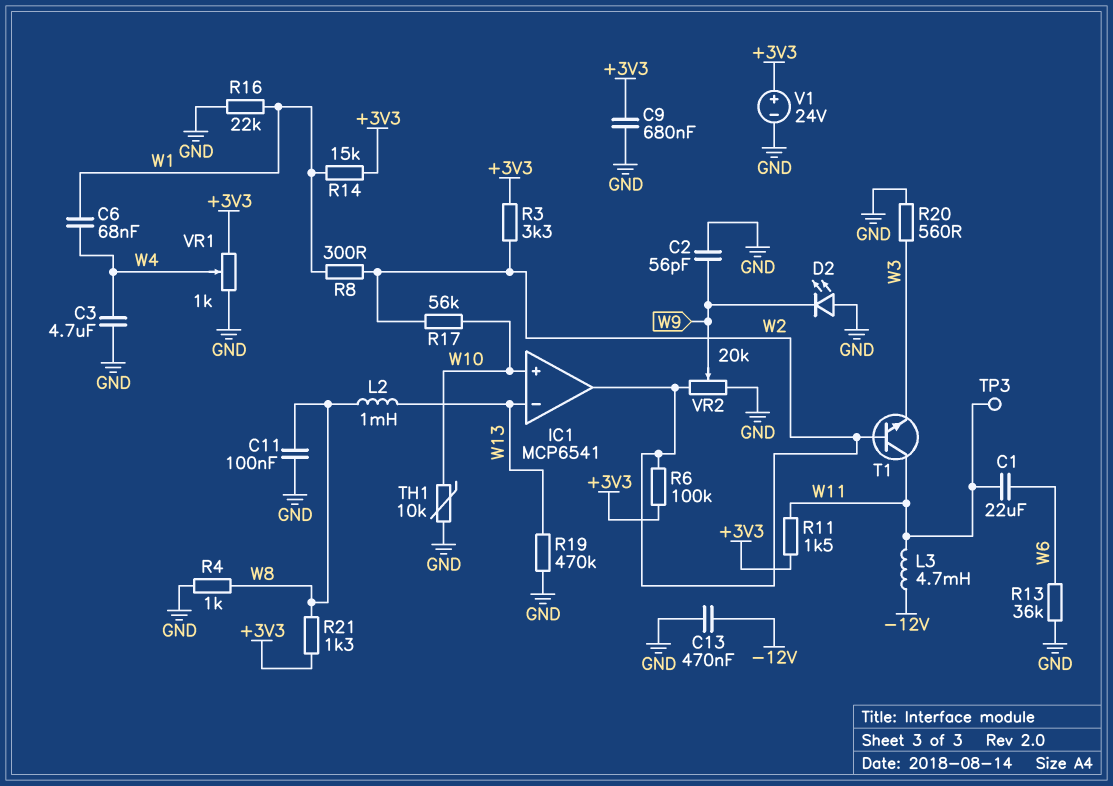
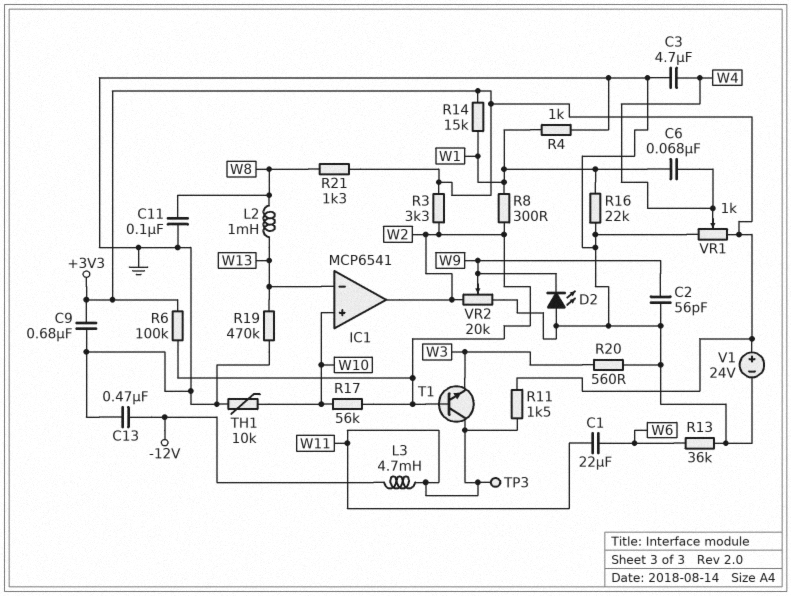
R4: 1k (GND, W8) -> 1k (GND, W1)

